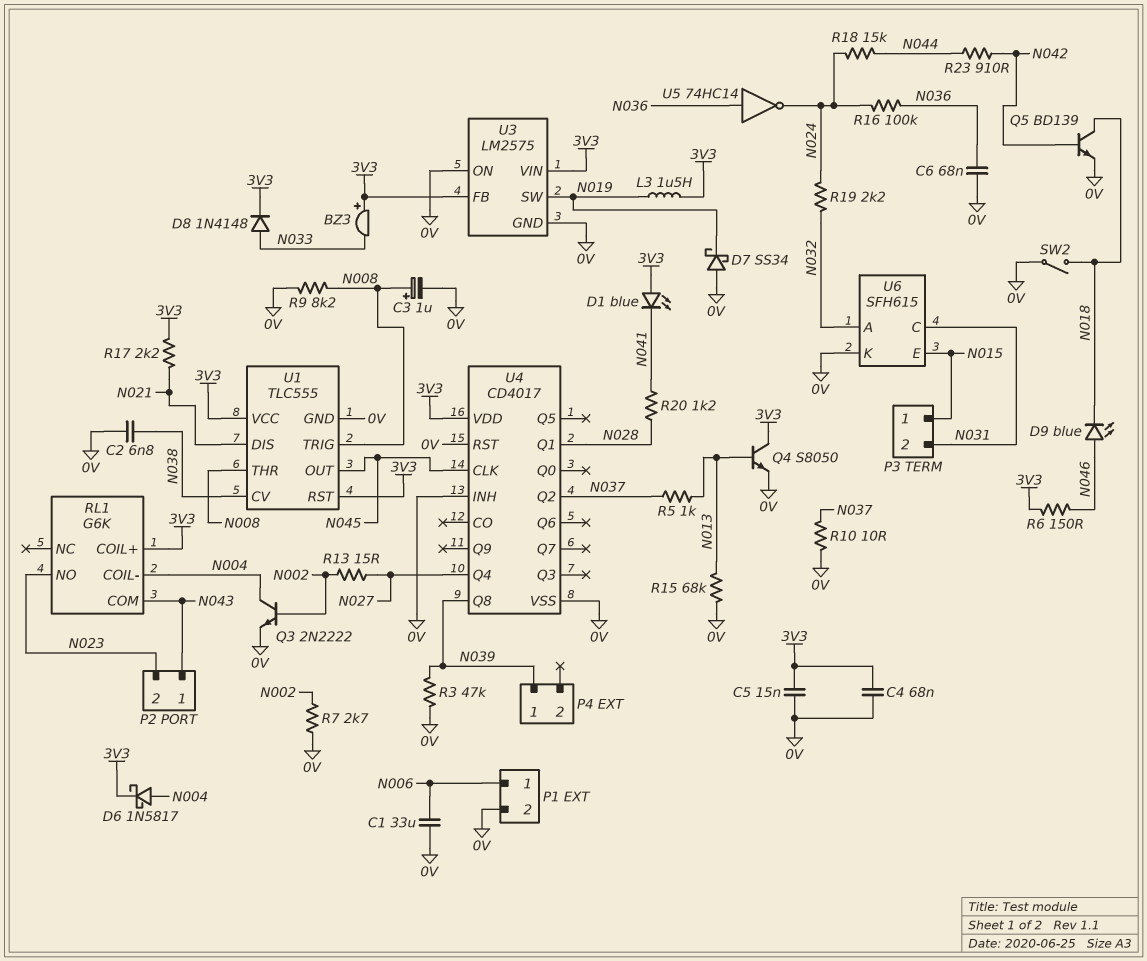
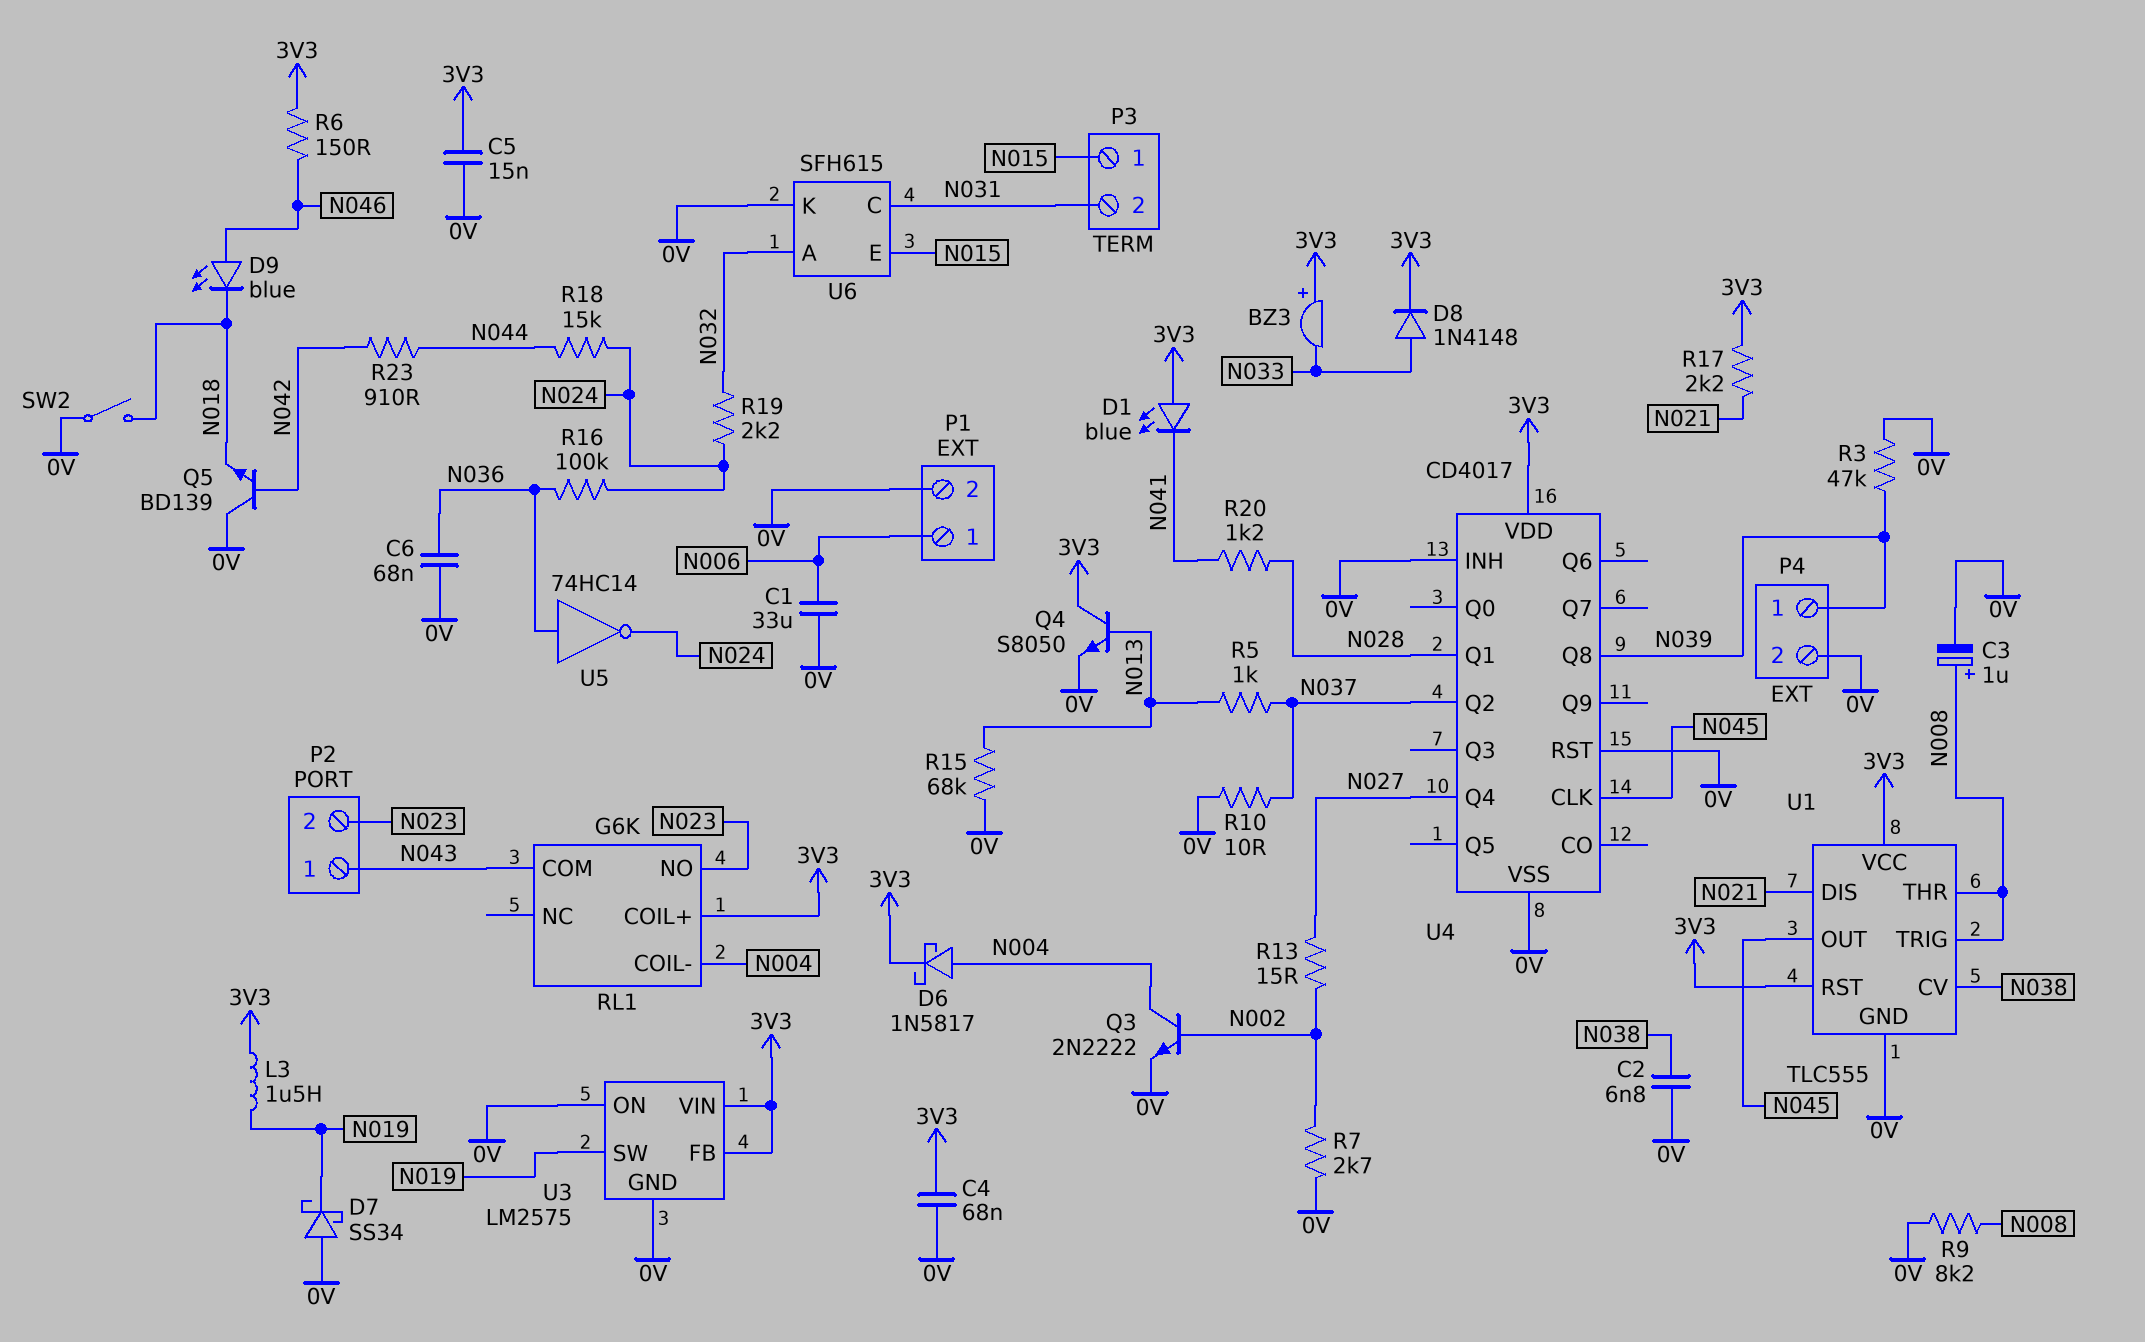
P4 pin 2: none -> 0V
Q5: NPN BD139 (B N042, C N018, E 0V) -> NPN BD139 (B N042, C 0V, E N018)

